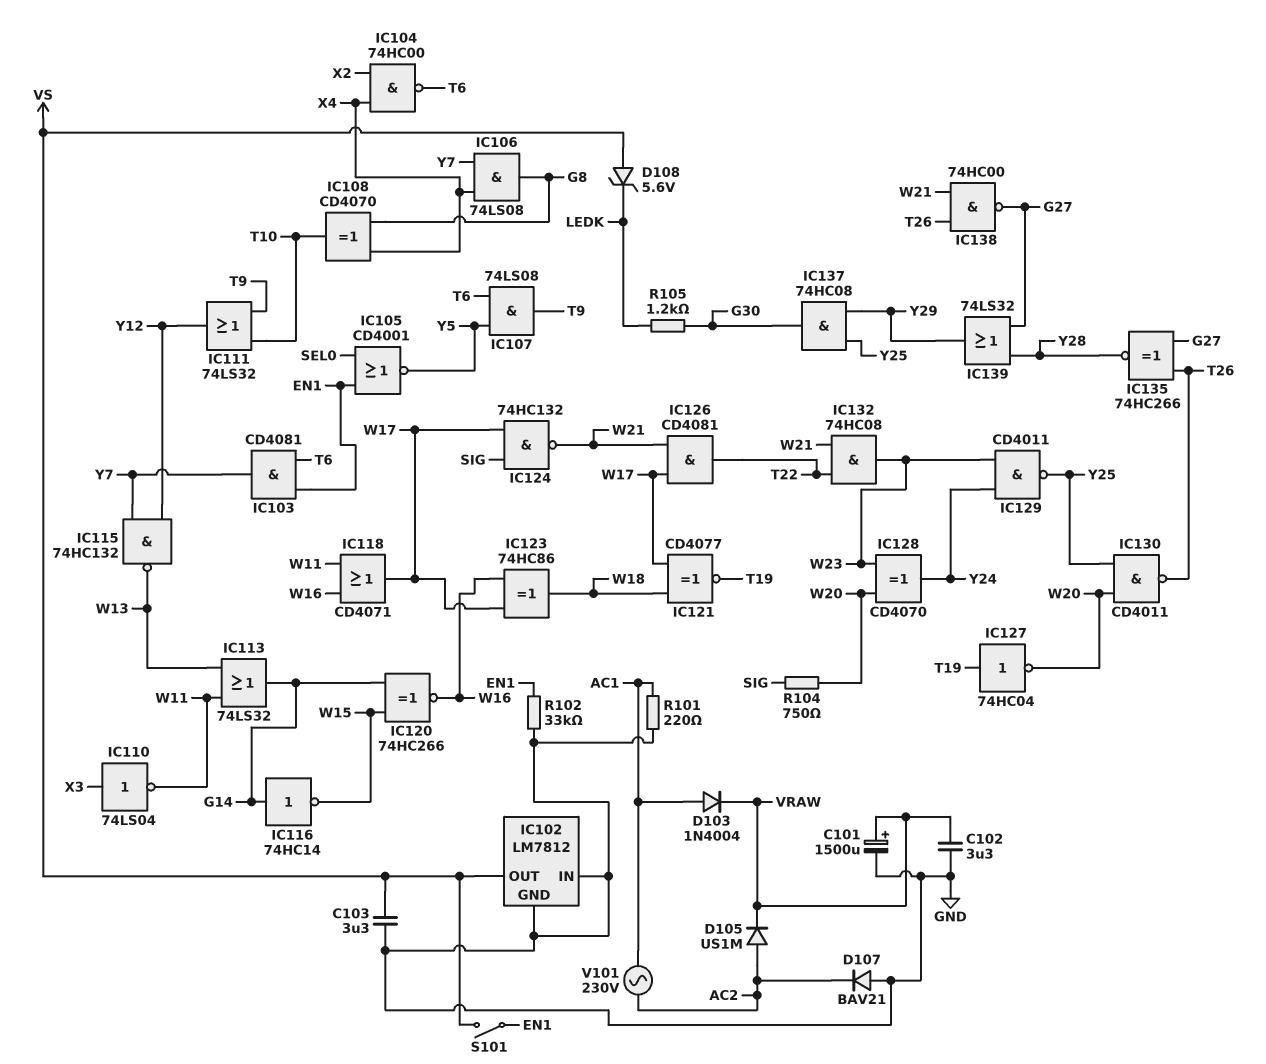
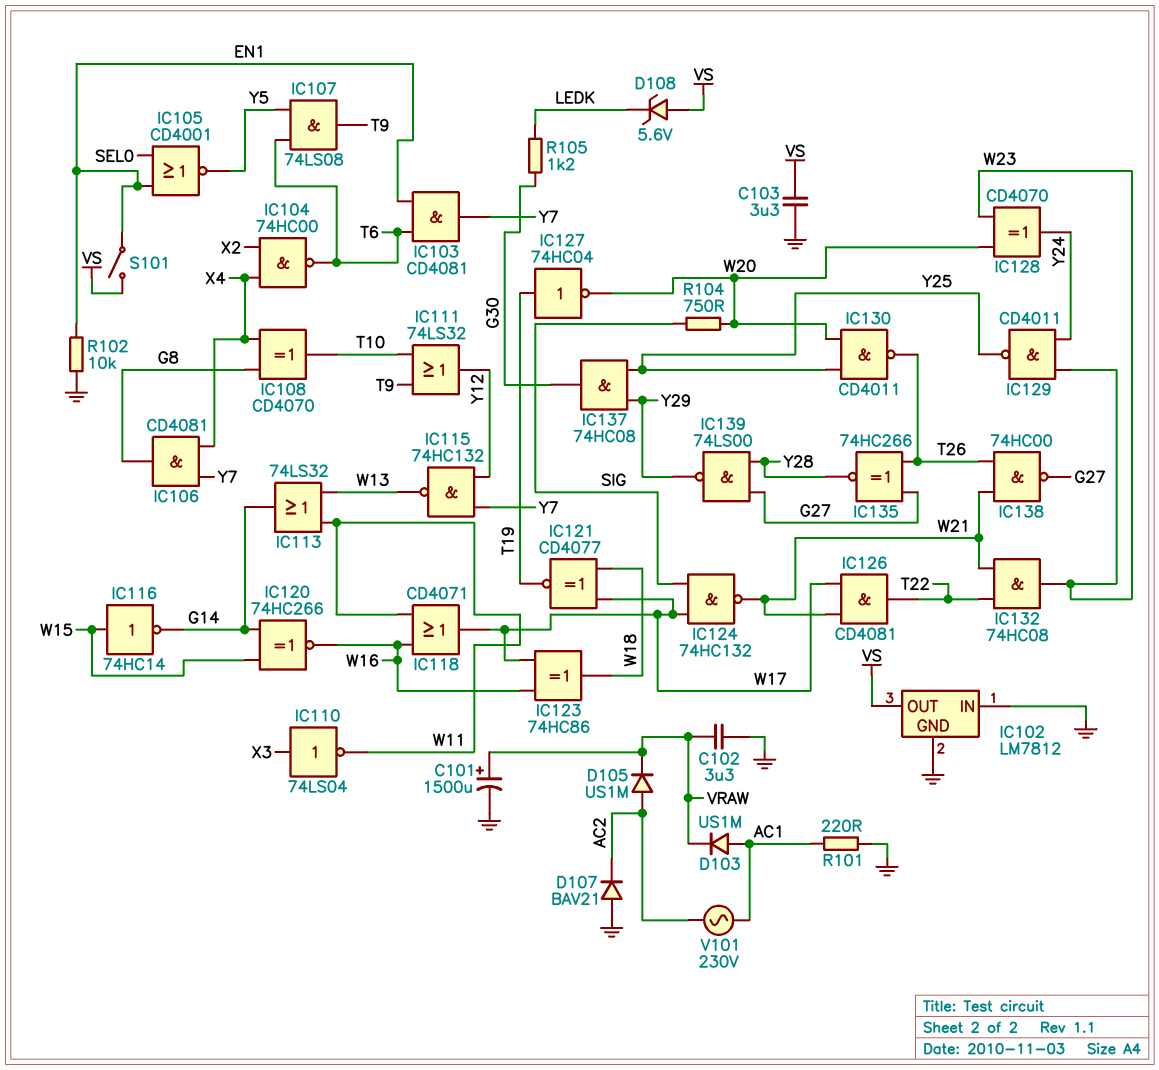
D103: diode 1N4004 (A AC1, K VRAW) -> diode US1M (A AC1, K VRAW)
IC106: AND 74LS08 (in X4, in Y7, out G8) -> AND CD4081 (in X4, in Y7, out G8)
IC116: NOT 74HC14 (in G14, out W15) -> NOT 74HC14 (in W15, out G14)
IC139: OR 74LS32 (in G27, in Y28, out Y29) -> NAND 74LS00 (in G27, in Y28, out Y29)
R102: 33k (EN1, GND) -> 10k (EN1, GND)

